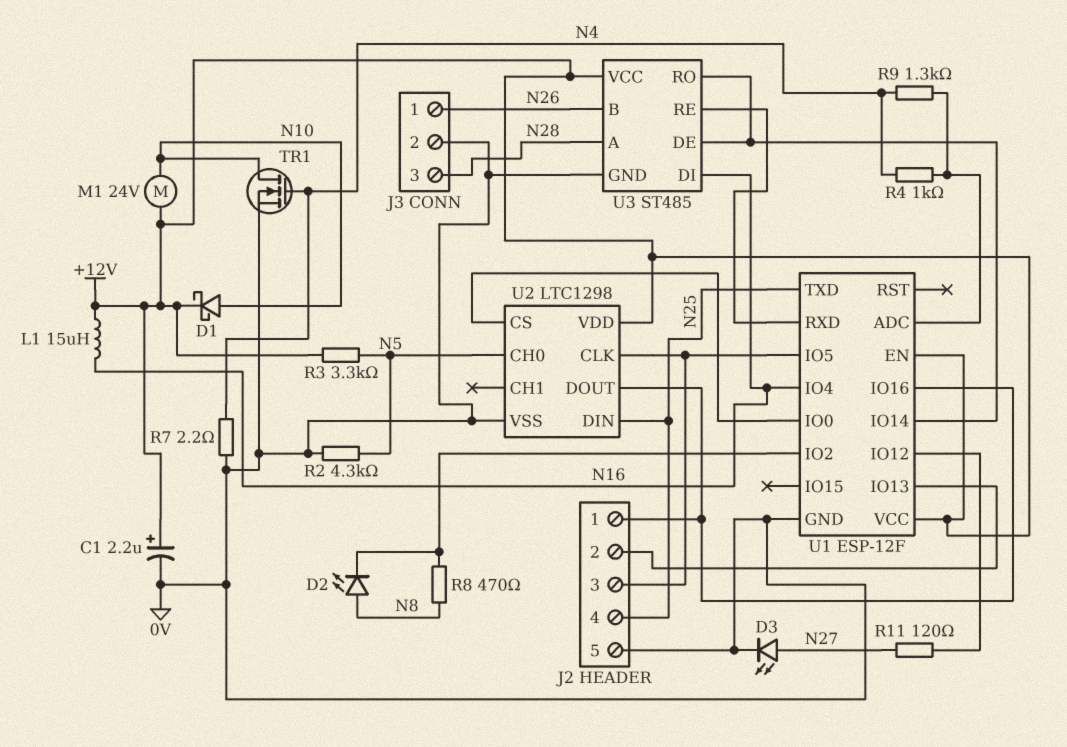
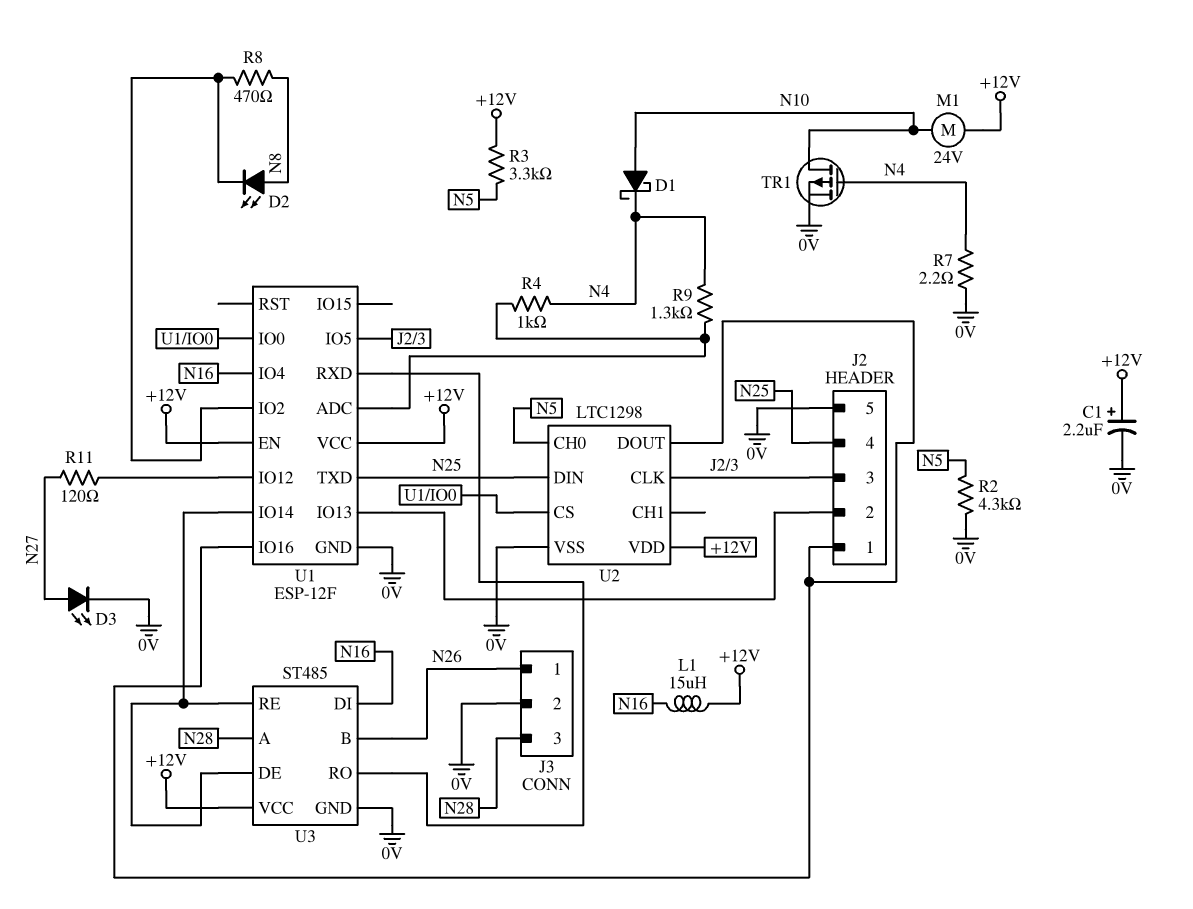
D1: schottky (A N10, K +12V) -> schottky (A N10, K N4)
TR1: NMOS (G N4, D N10, S 0V) -> PMOS (G N4, D N10, S 0V)
U3 pin RE: U1/RXD -> U1/IO14
U3 pin RO: U1/IO14 -> U1/RXD

